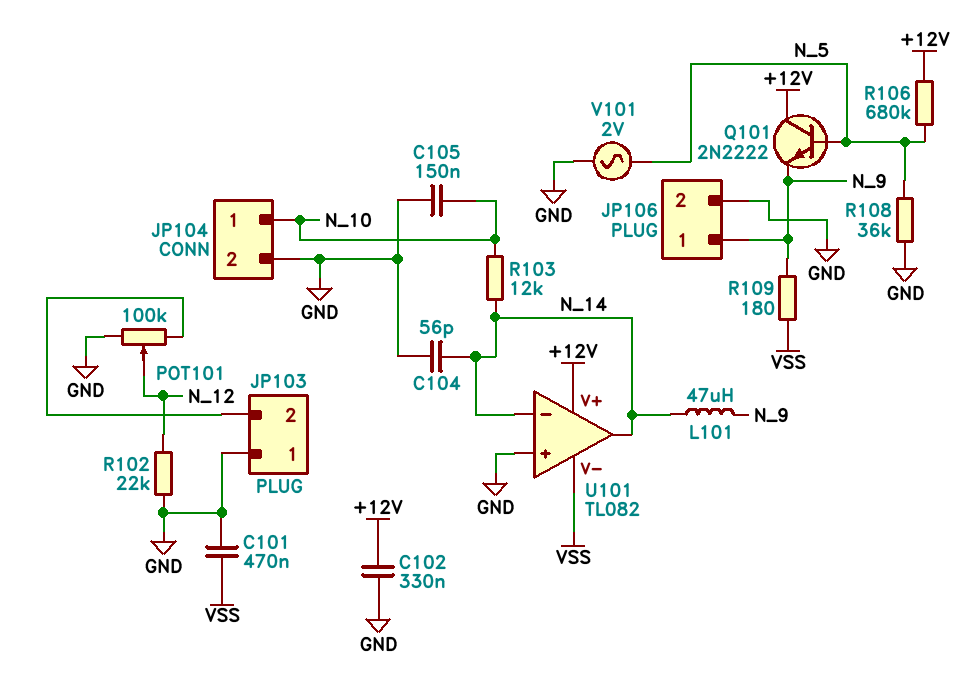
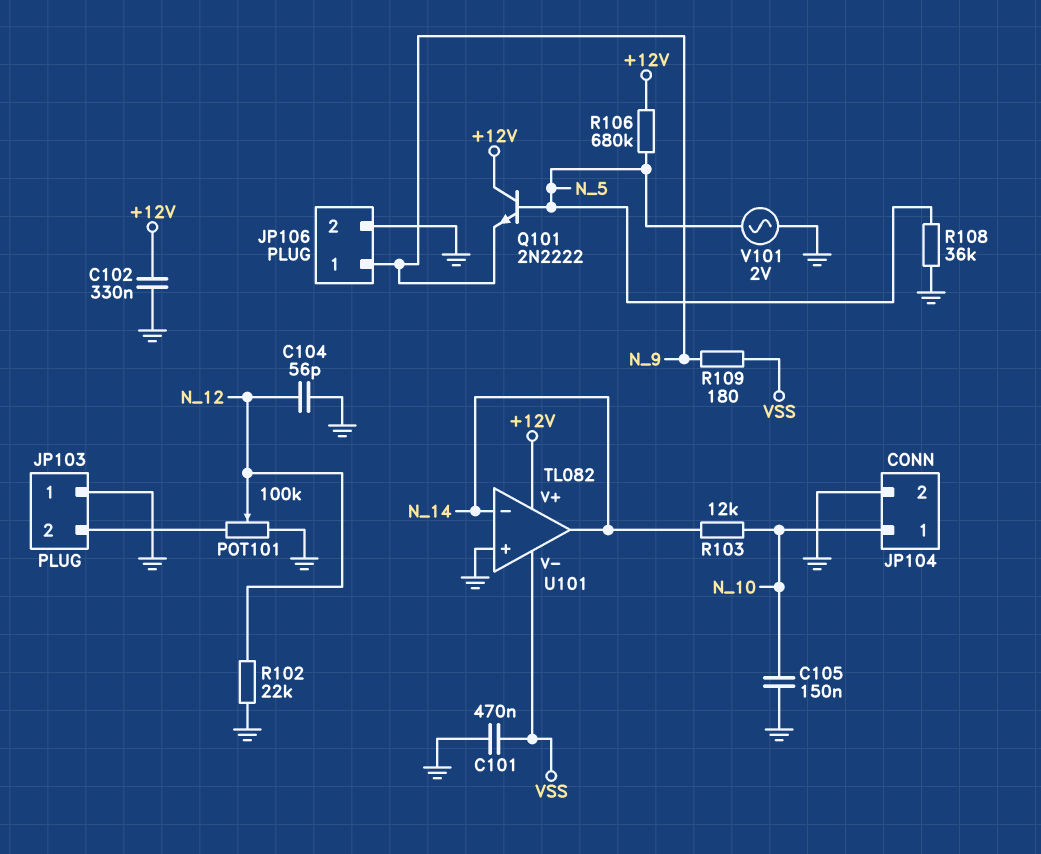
C104: 56pF (GND, N_14) -> 56pF (GND, N_12)
L101: 47uH (N_9, N_14) -> none

